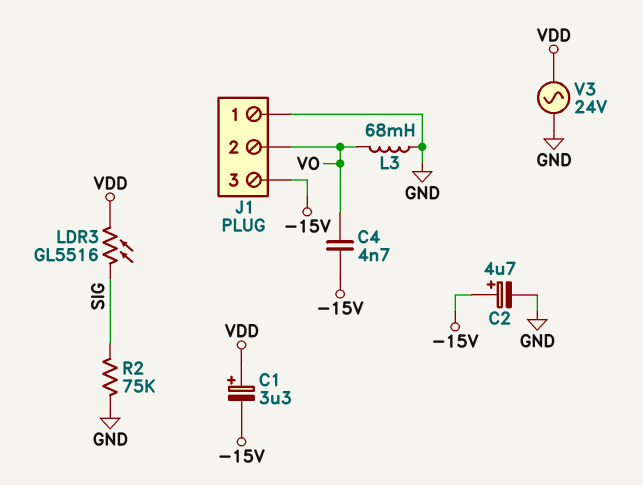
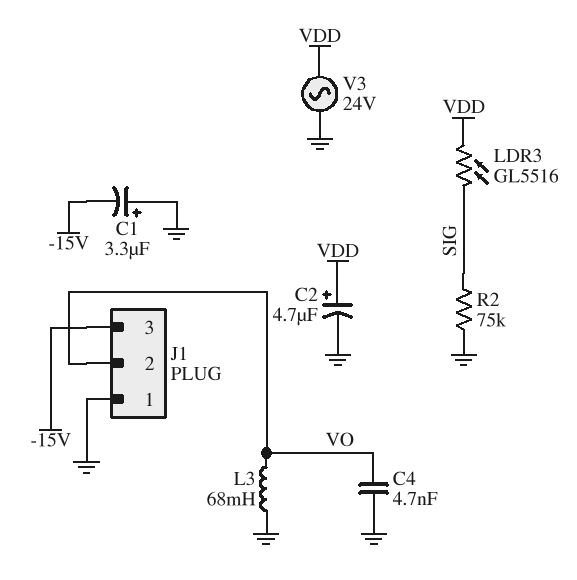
C1: 3.3uF (plus VDD, minus -15V) -> 3.3uF (plus GND, minus -15V)
C2: 4.7uF (plus -15V, minus GND) -> 4.7uF (plus VDD, minus GND)
C4: 4.7nF (-15V, VO) -> 4.7nF (GND, VO)

